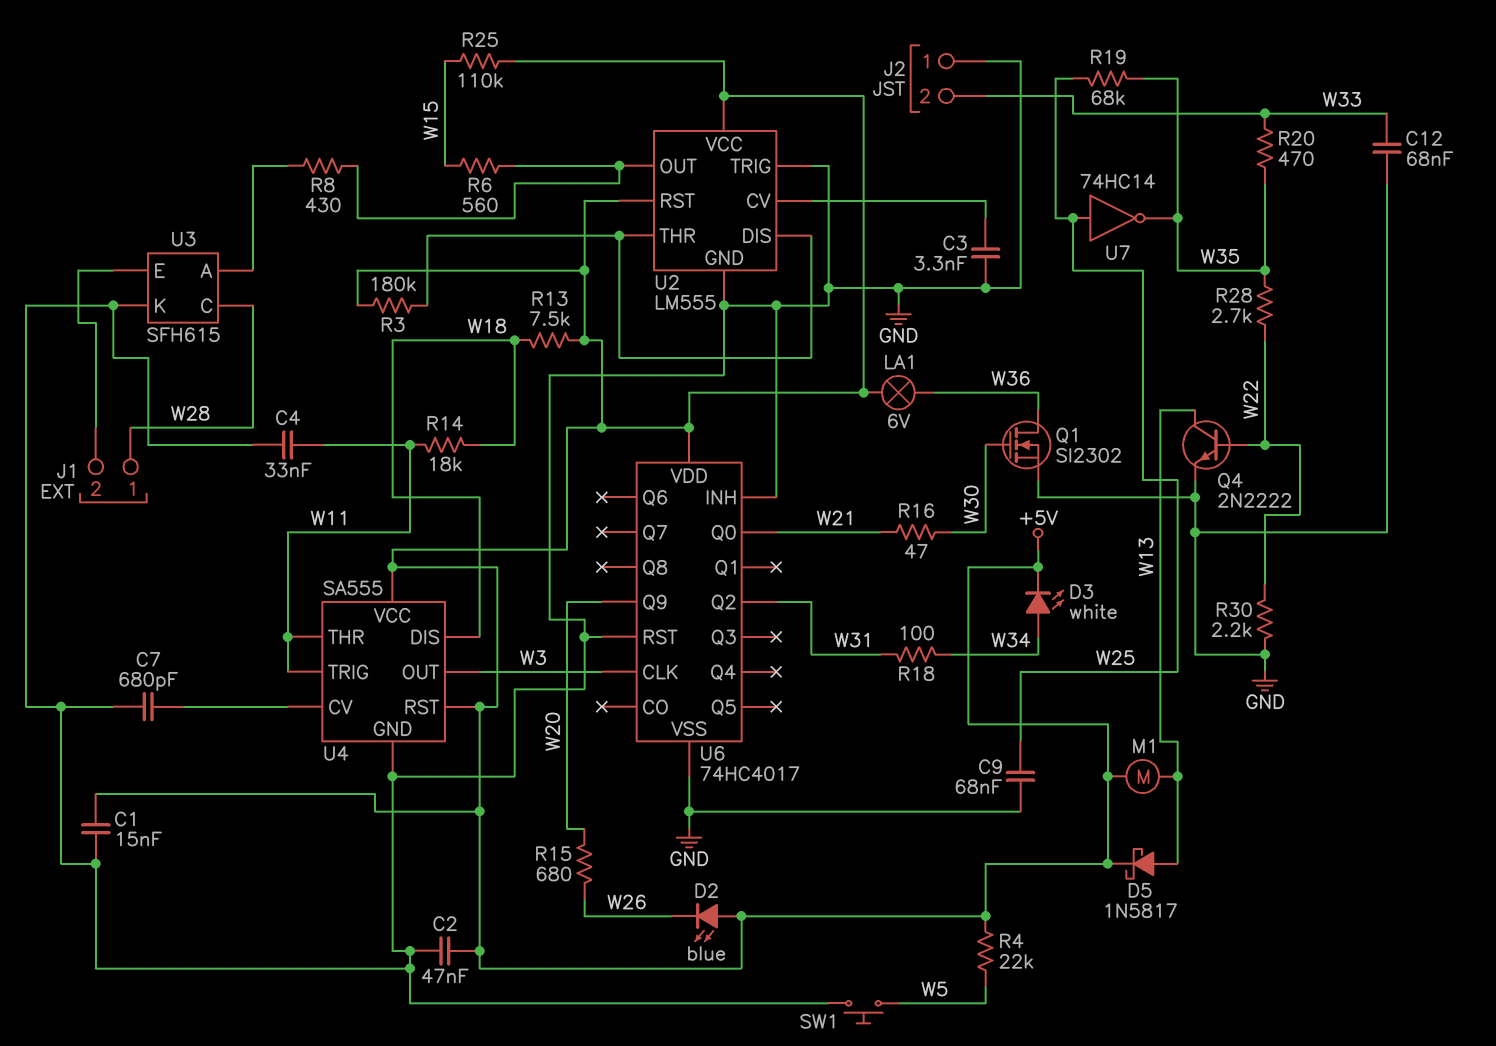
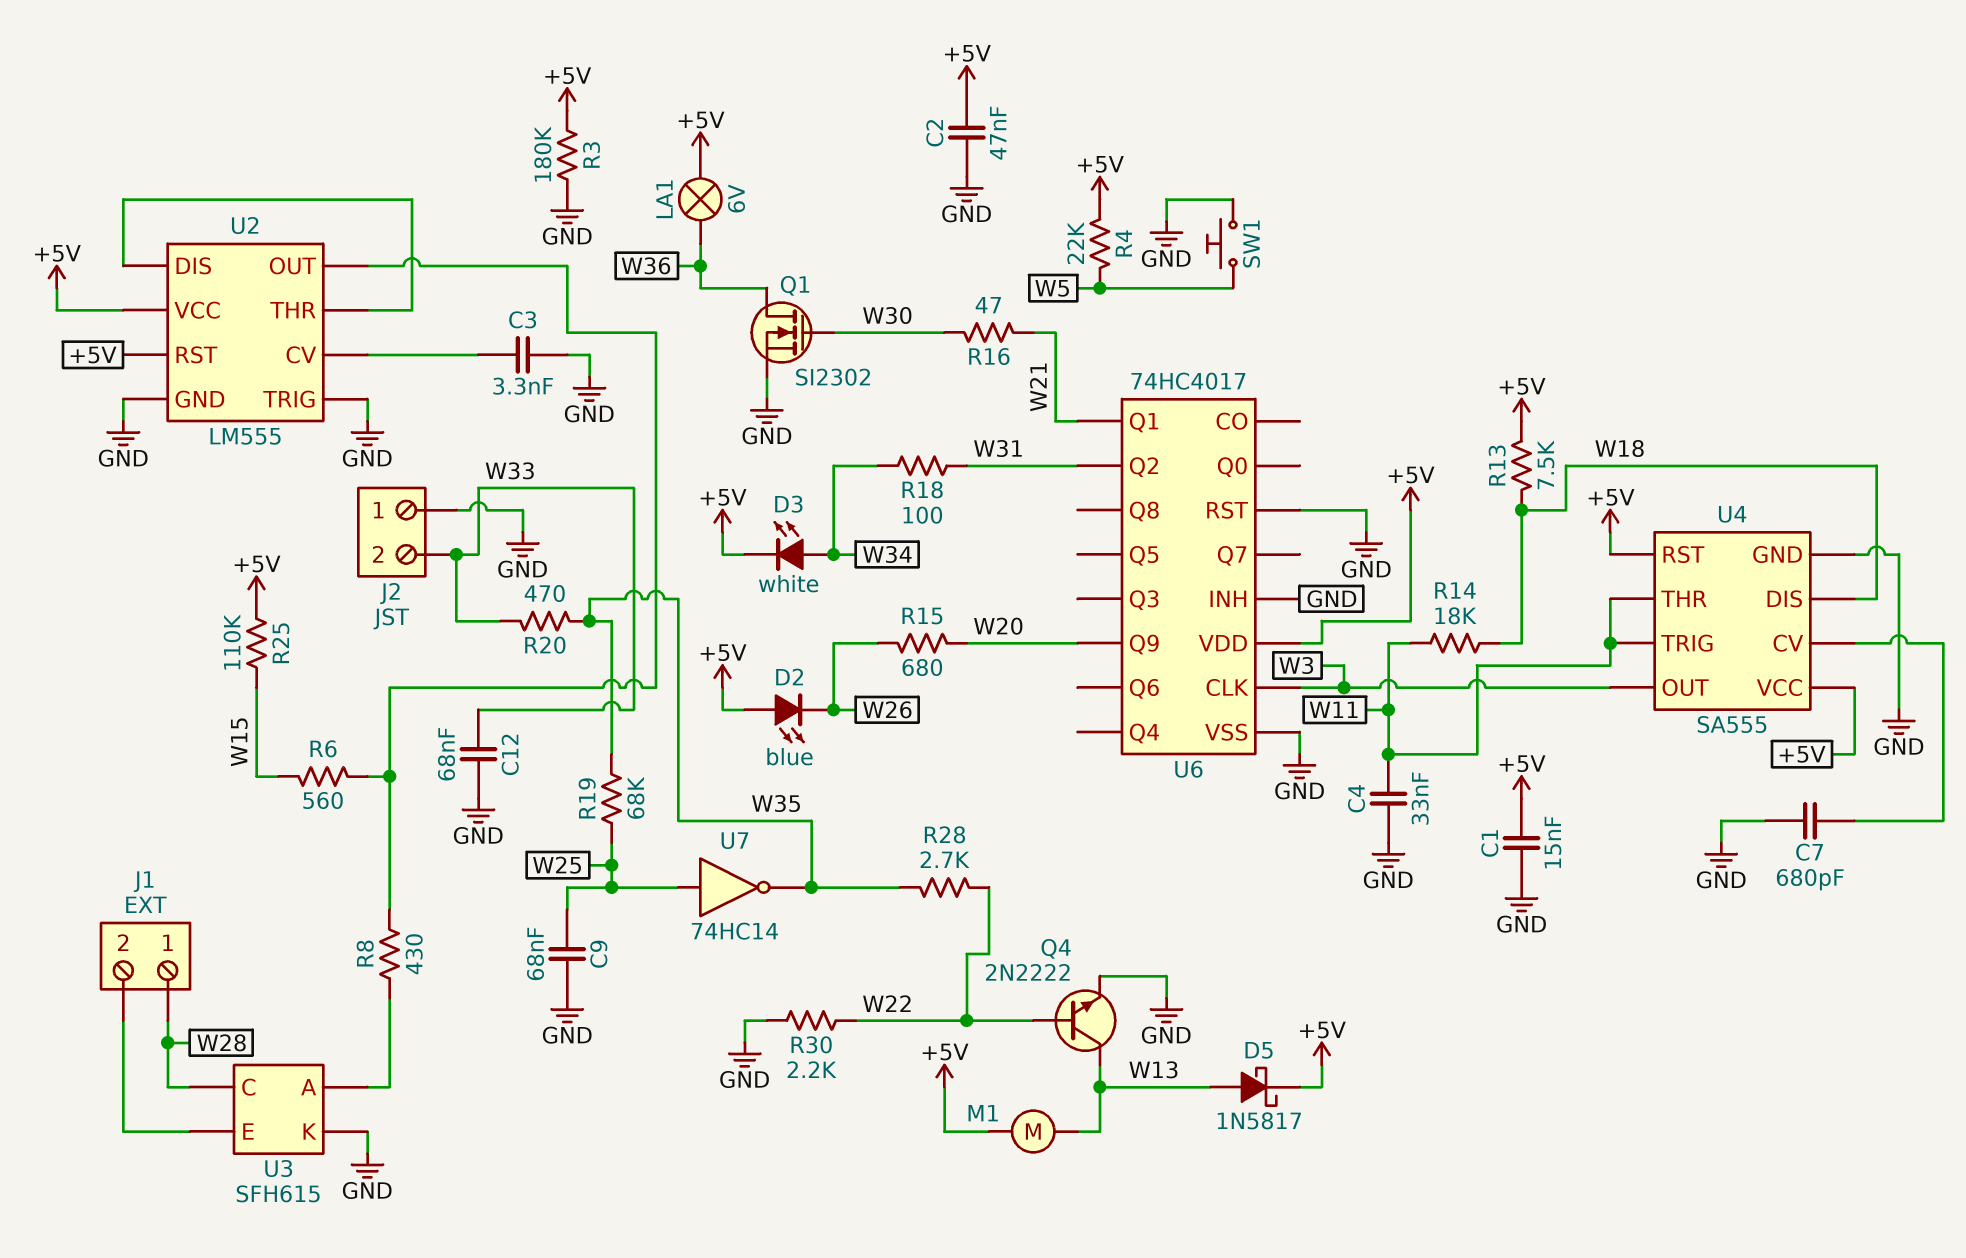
R3: 180k (+5V, U2/DIS) -> 180k (+5V, GND)
U6 pin Q0: W21 -> none
U6 pin Q1: none -> W21

